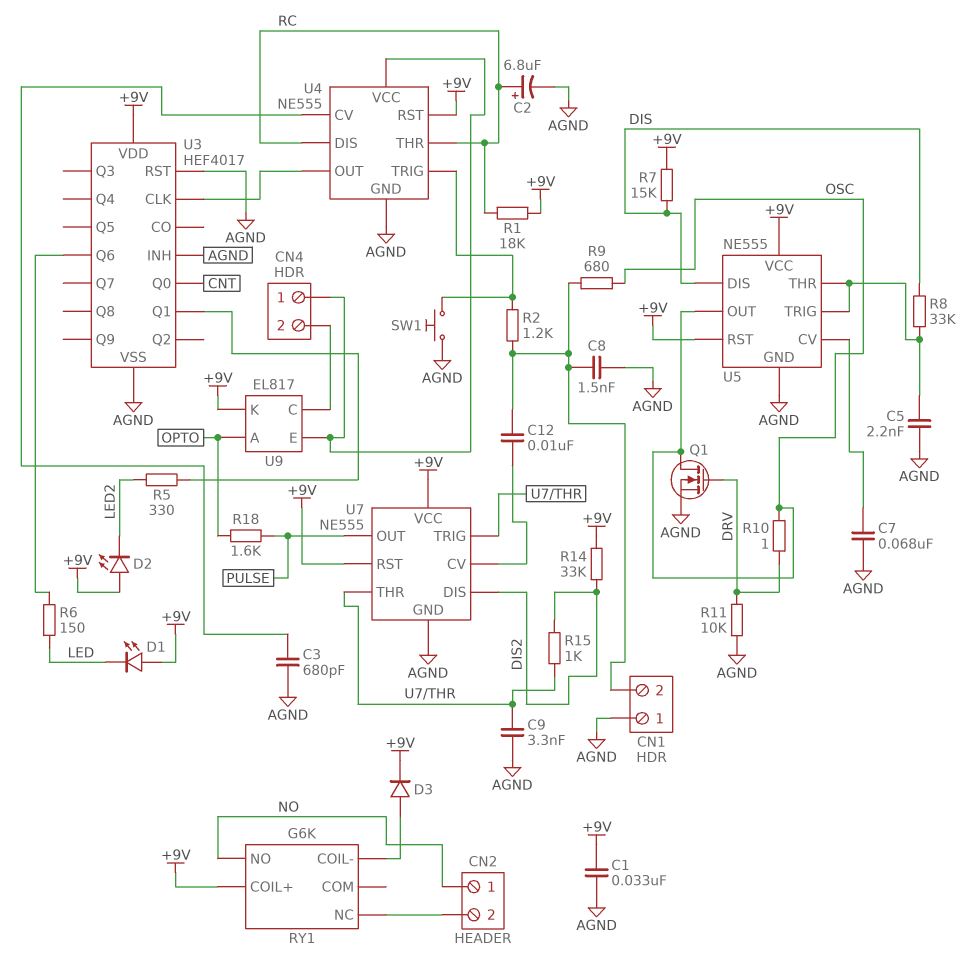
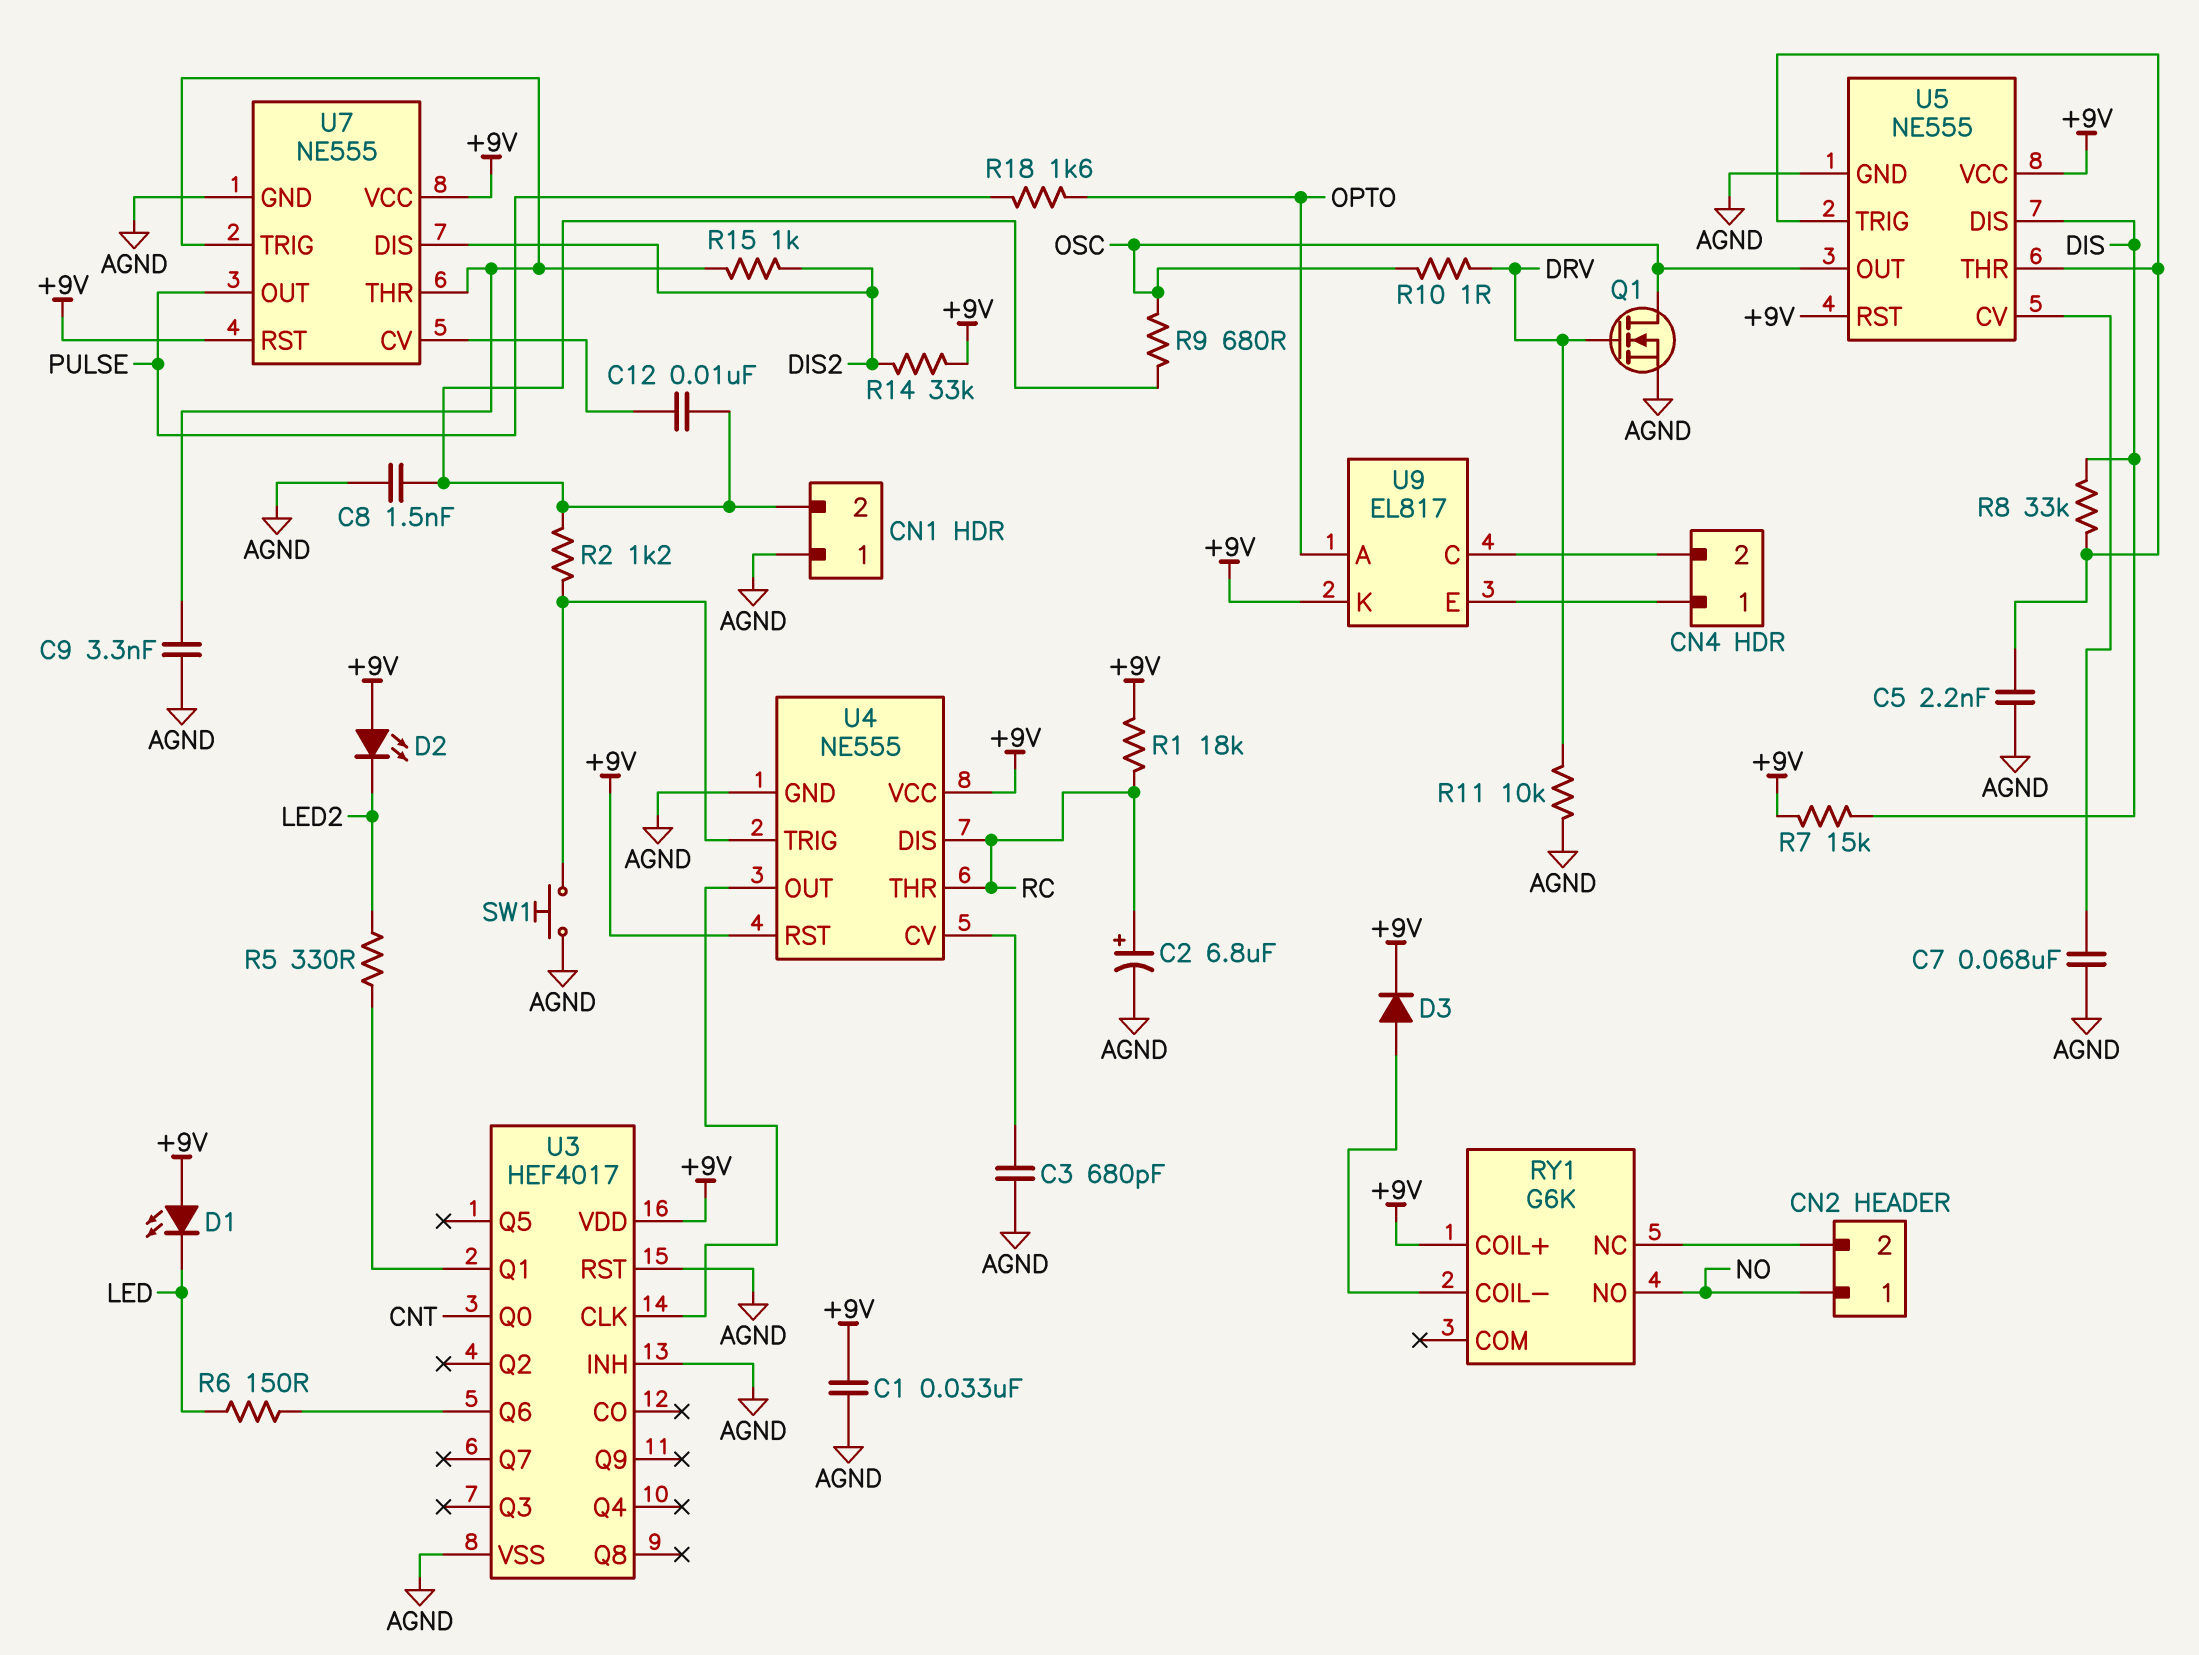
U4 pin VCC: CN4/1 -> +9V

